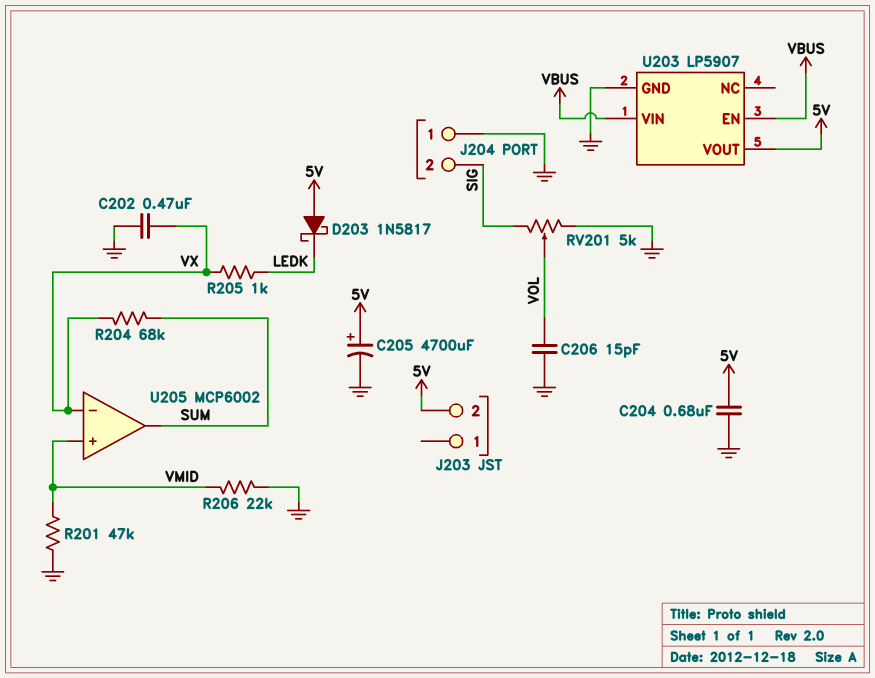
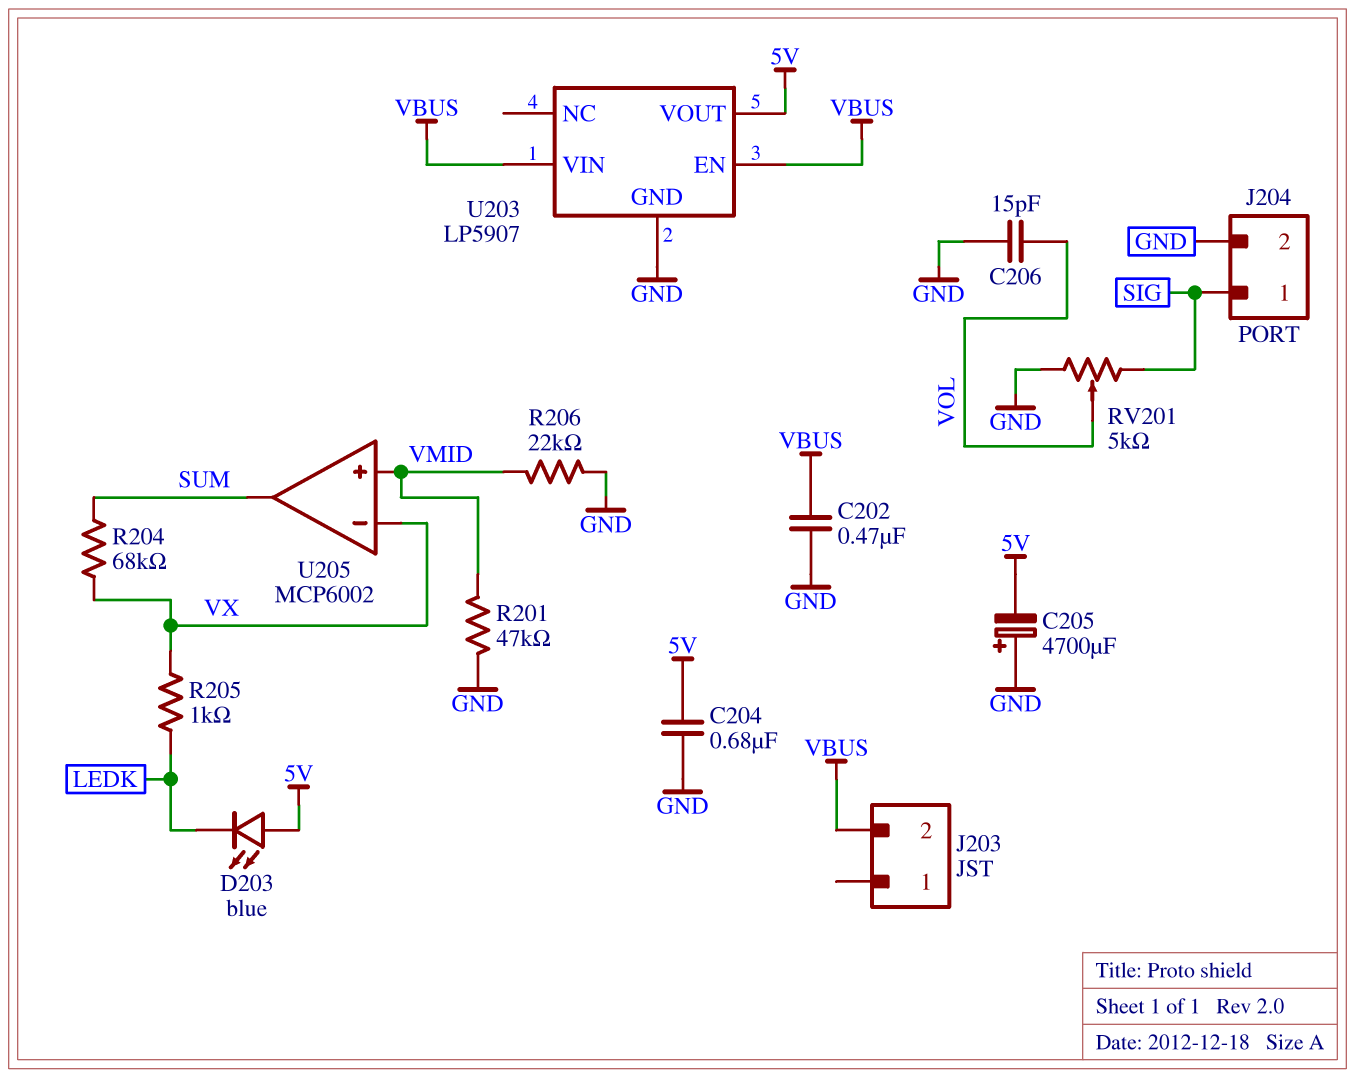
C202: 470nF (GND, VX) -> 470nF (GND, VBUS)
C205: 4700uF (plus 5V, minus GND) -> 4700uF (plus GND, minus 5V)
D203: schottky 1N5817 (A 5V, K LEDK) -> LED blue (A 5V, K LEDK)
J203 pin 2: 5V -> VBUS
J204 pin 1: GND -> SIG
J204 pin 2: SIG -> GND

